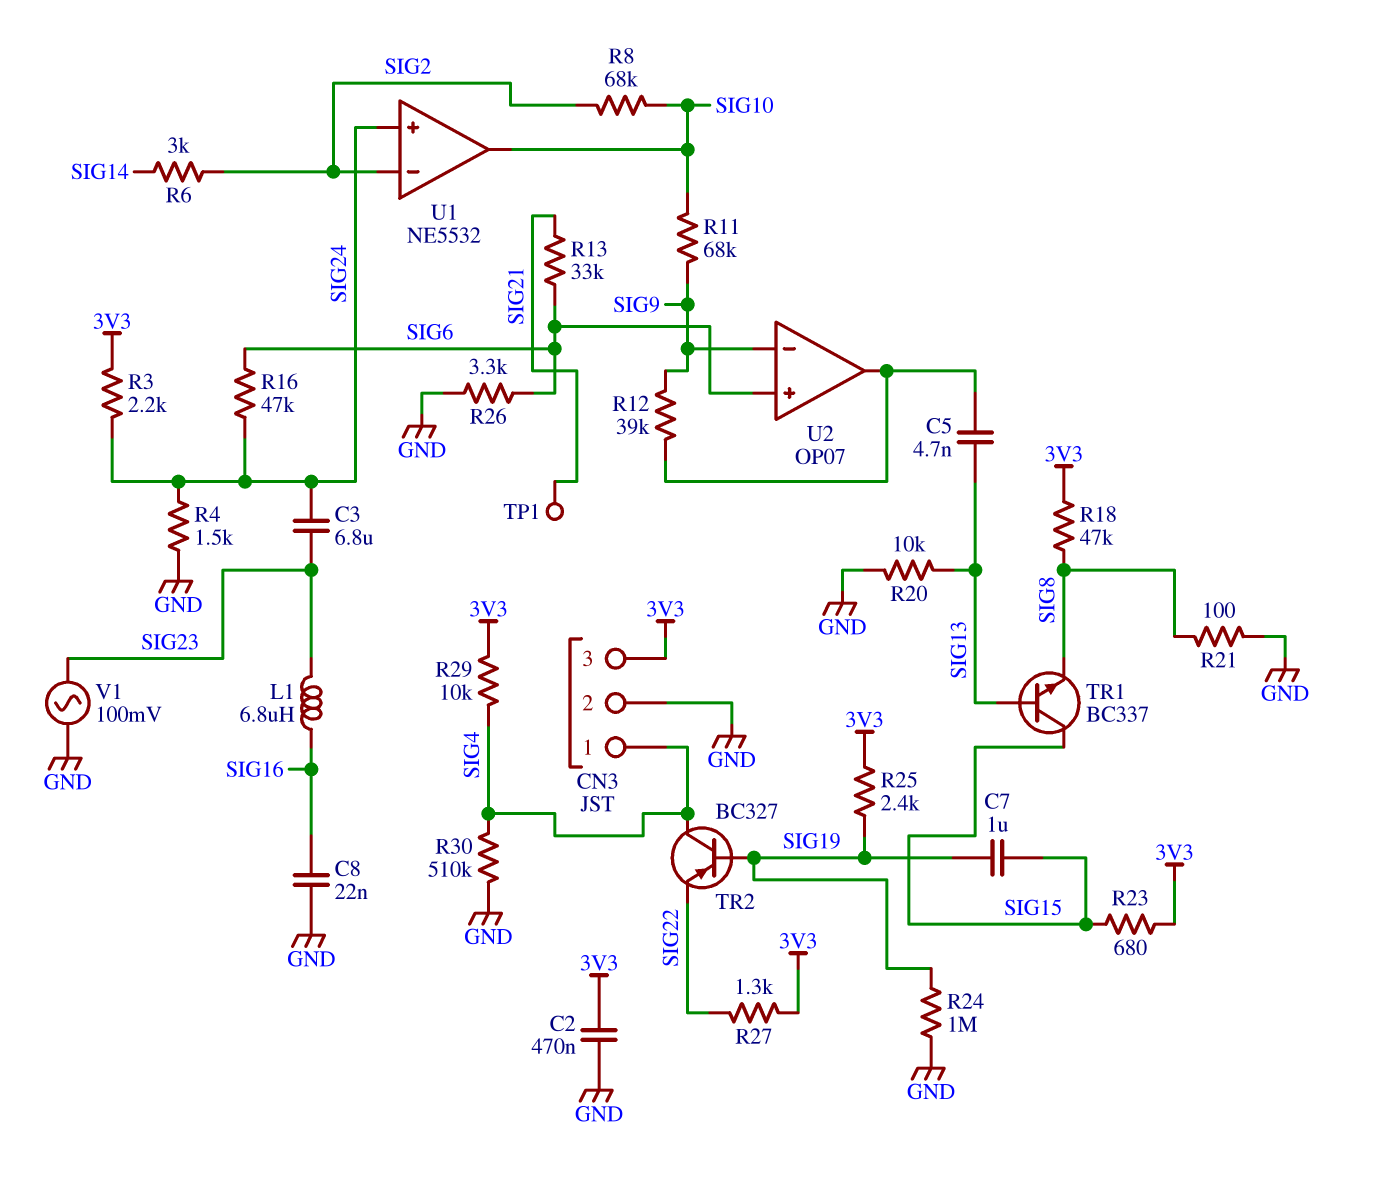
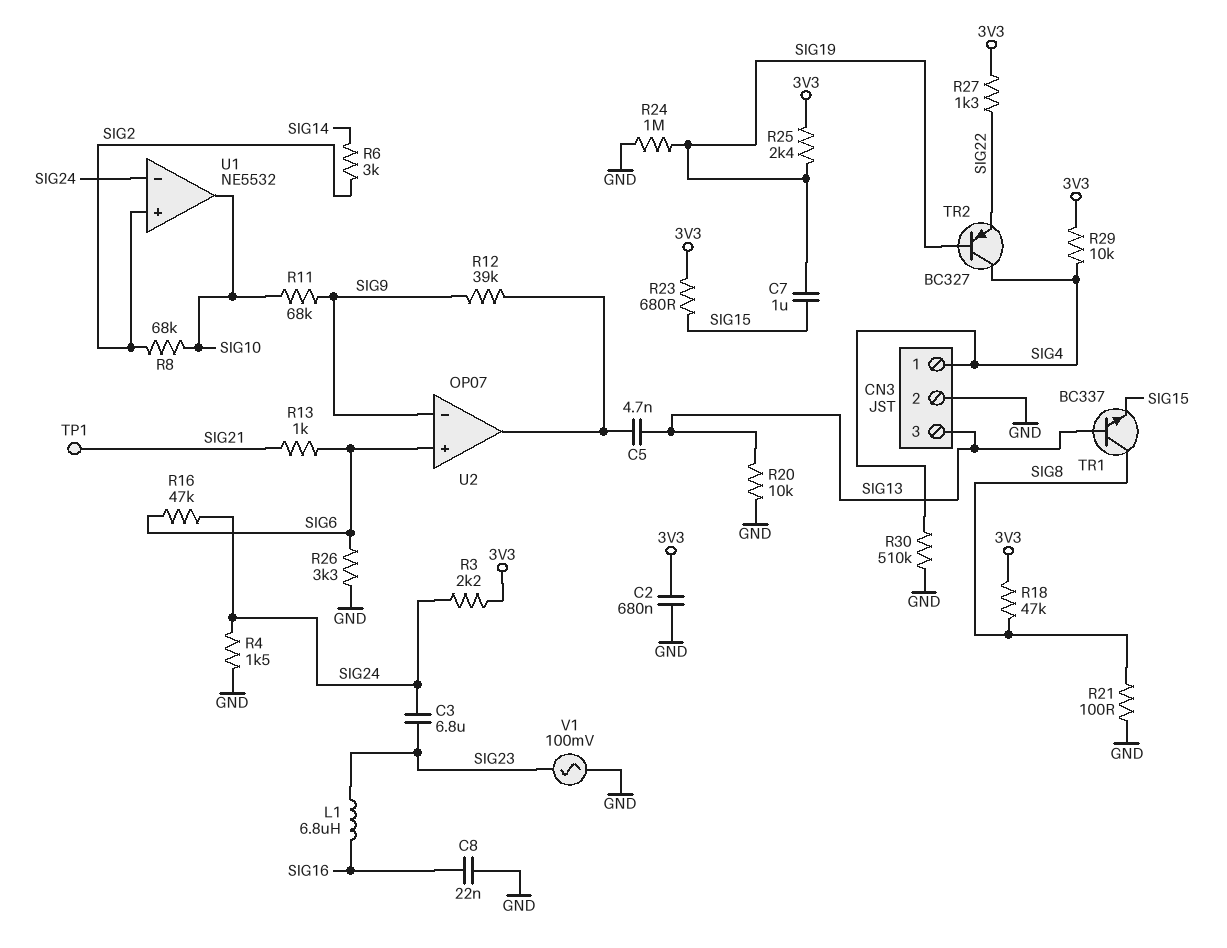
C2: 470nF (3V3, GND) -> 680nF (3V3, GND)
CN3 pin 3: 3V3 -> SIG13
R13: 33k (SIG6, SIG21) -> 1k (SIG6, SIG21)
TR1: NPN BC337 (B SIG13, C SIG15, E SIG8) -> NPN BC337 (B SIG13, C SIG8, E SIG15)
U1 pin in+: SIG24 -> SIG2
U1 pin in-: SIG2 -> SIG24

